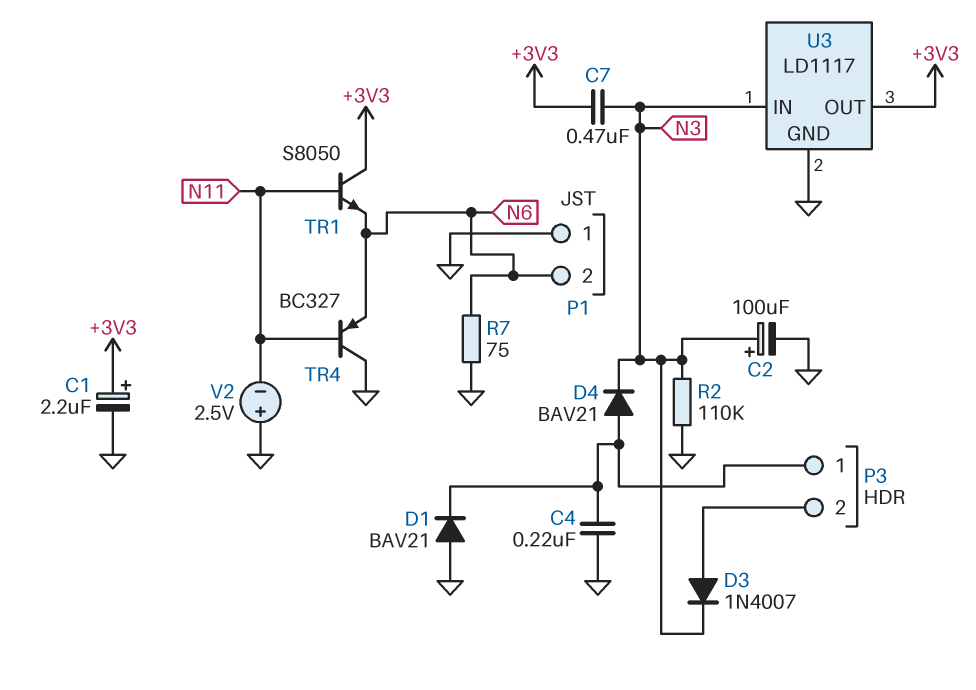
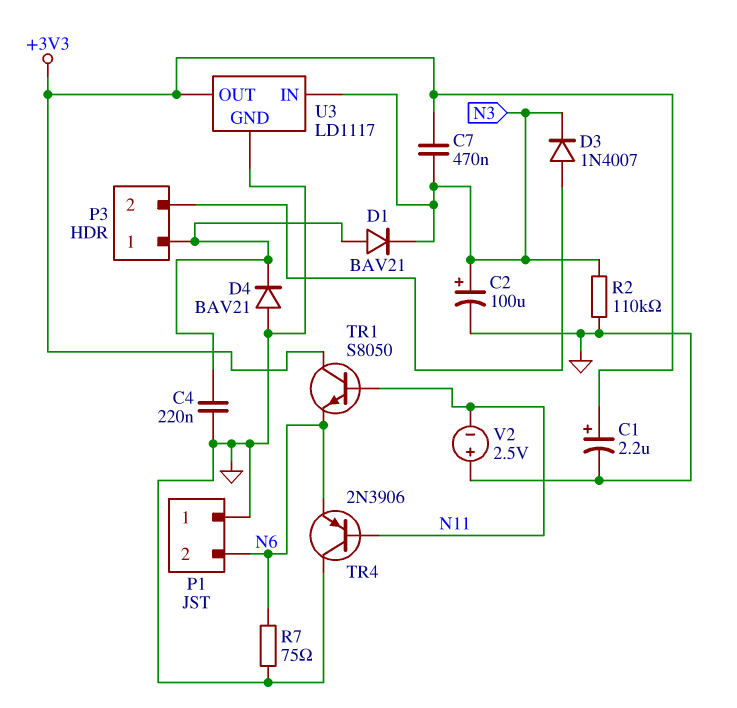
D1: diode BAV21 (A GND, K P3/1) -> diode BAV21 (A P3/1, K N3)
D4: diode BAV21 (A P3/1, K N3) -> diode BAV21 (A GND, K P3/1)
TR4: PNP BC327 (B N11, C GND, E N6) -> PNP 2N3906 (B N11, C GND, E N6)

